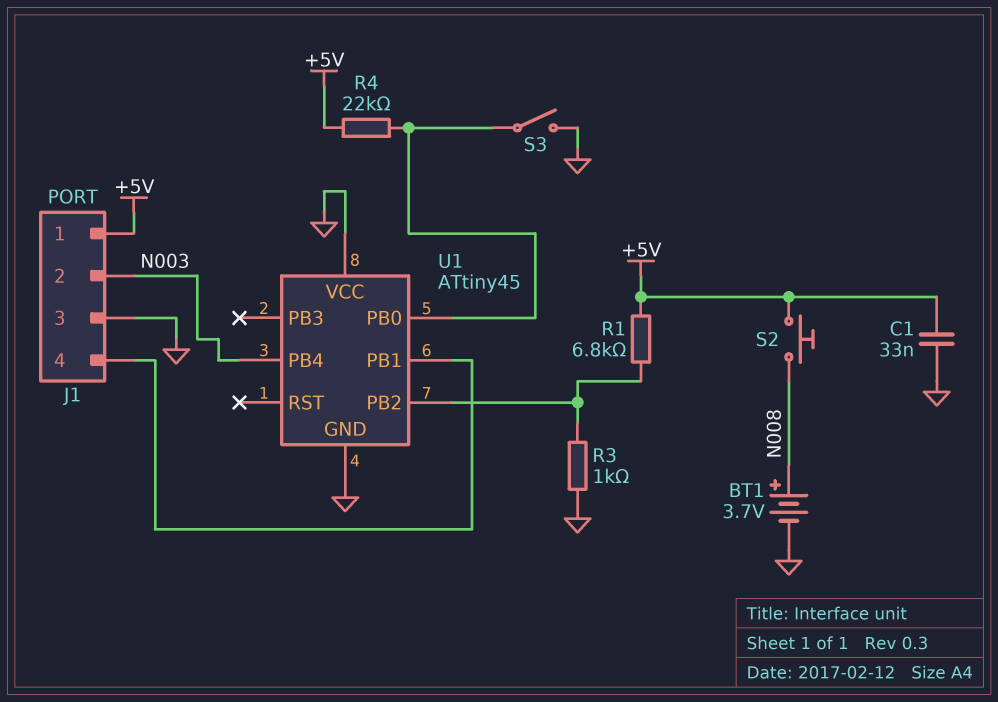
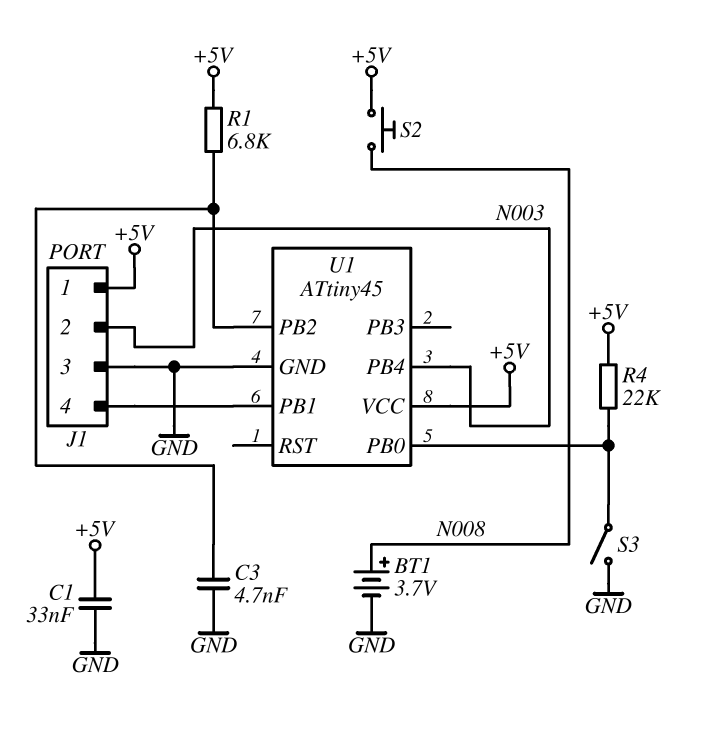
C3: none -> 4.7nF (GND, U1/PB2)
R3: 1k (GND, U1/PB2) -> none
U1 pin VCC: GND -> +5V

